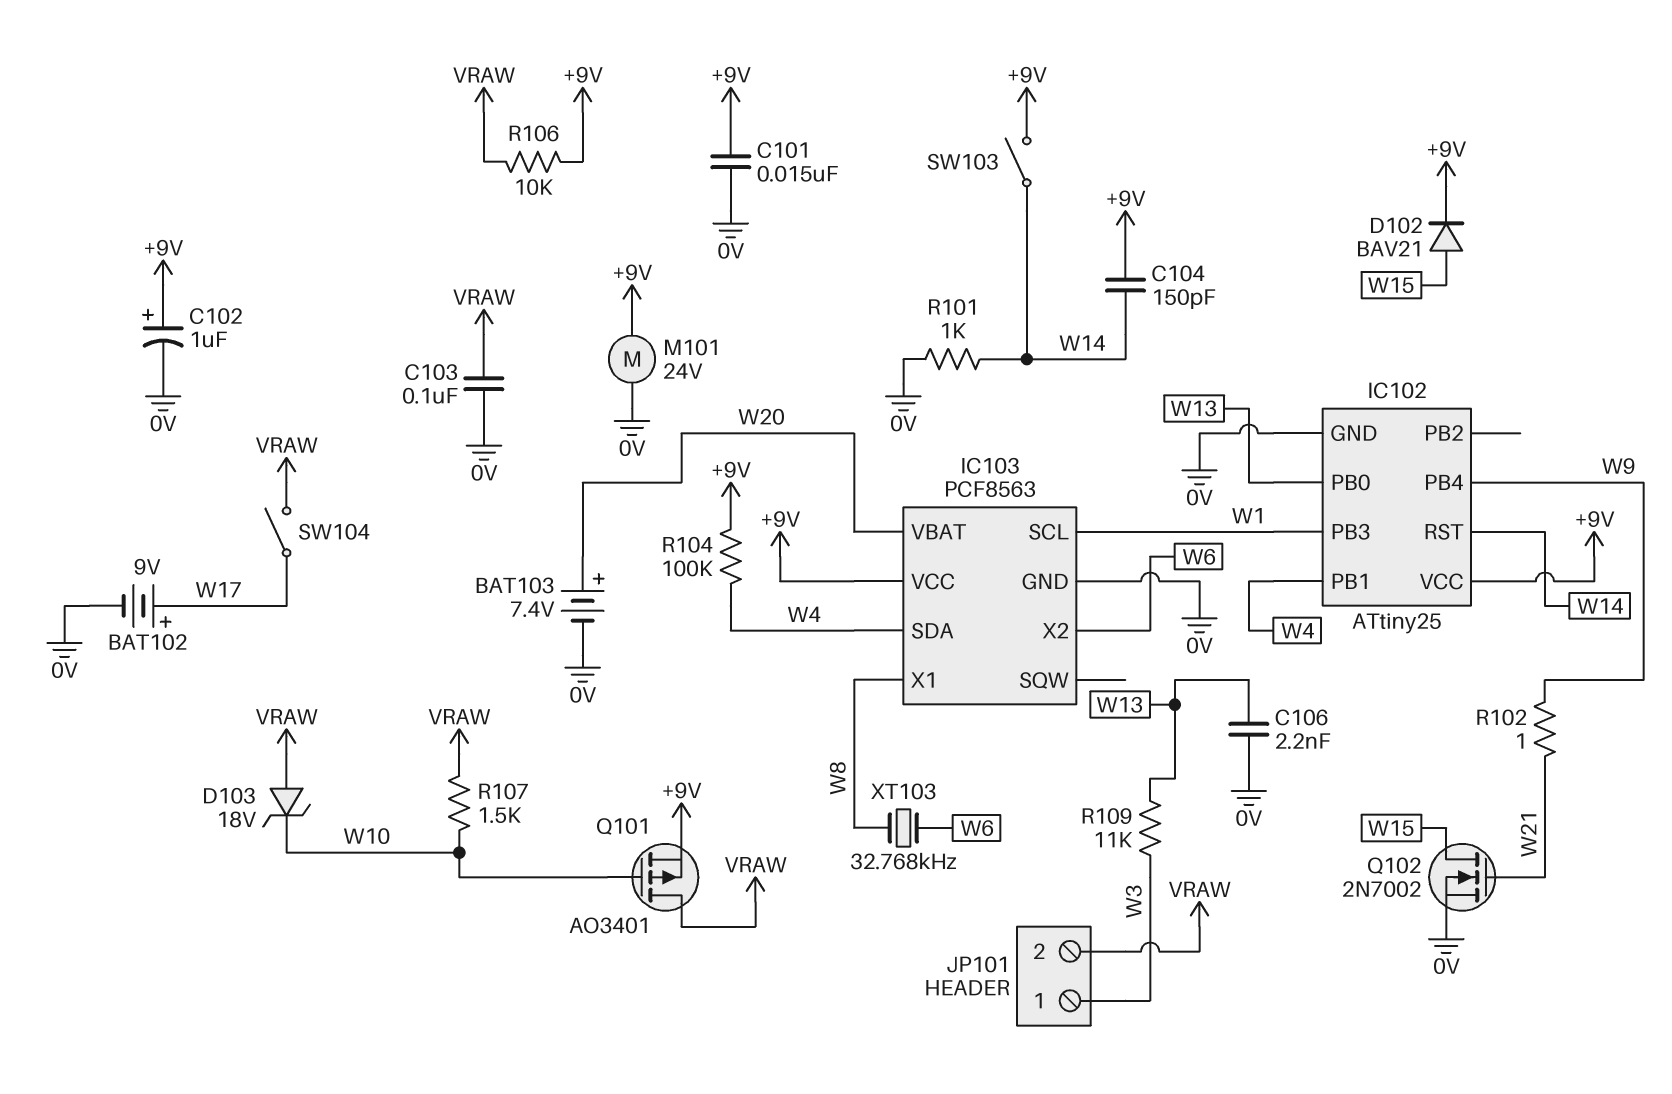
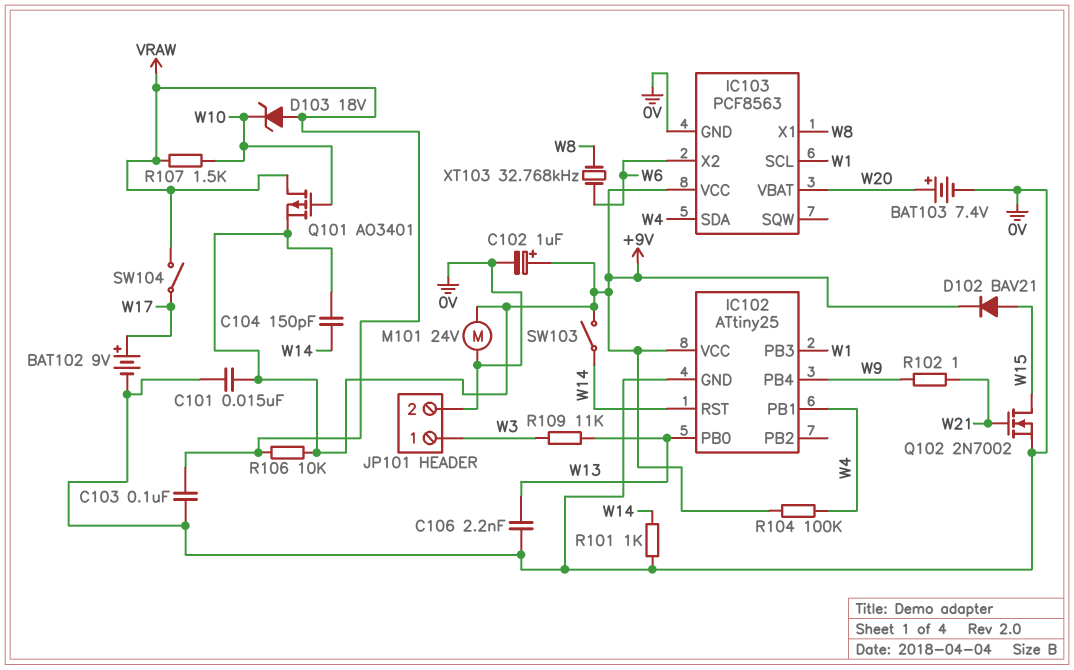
JP101 pin 2: VRAW -> 0V

